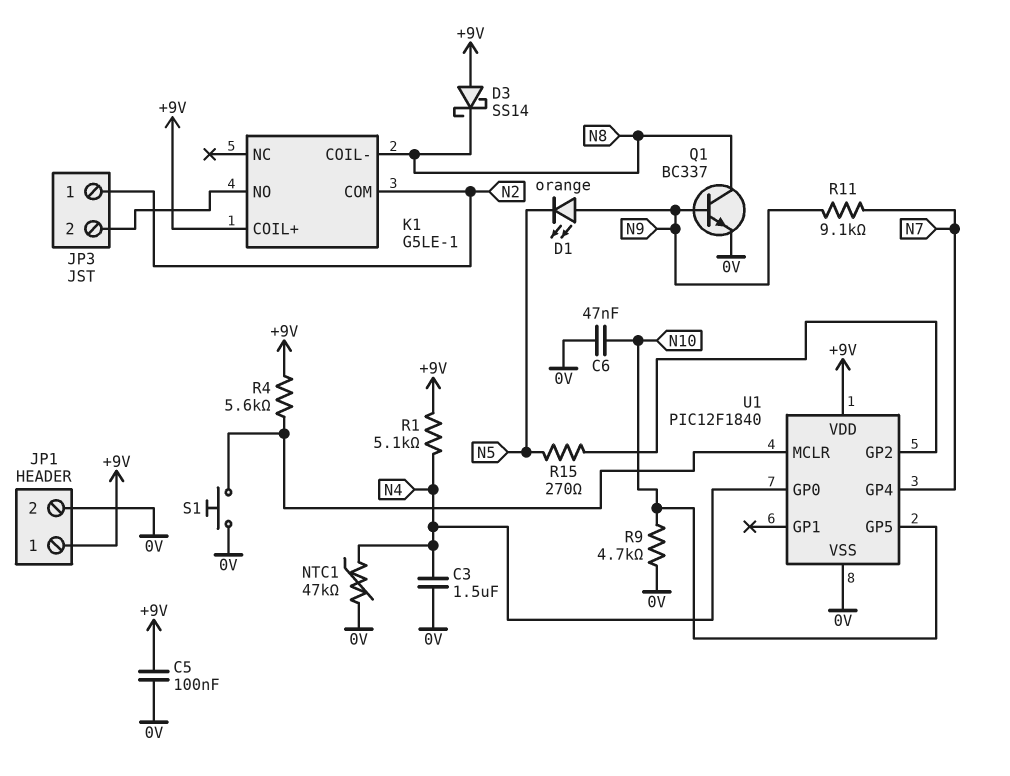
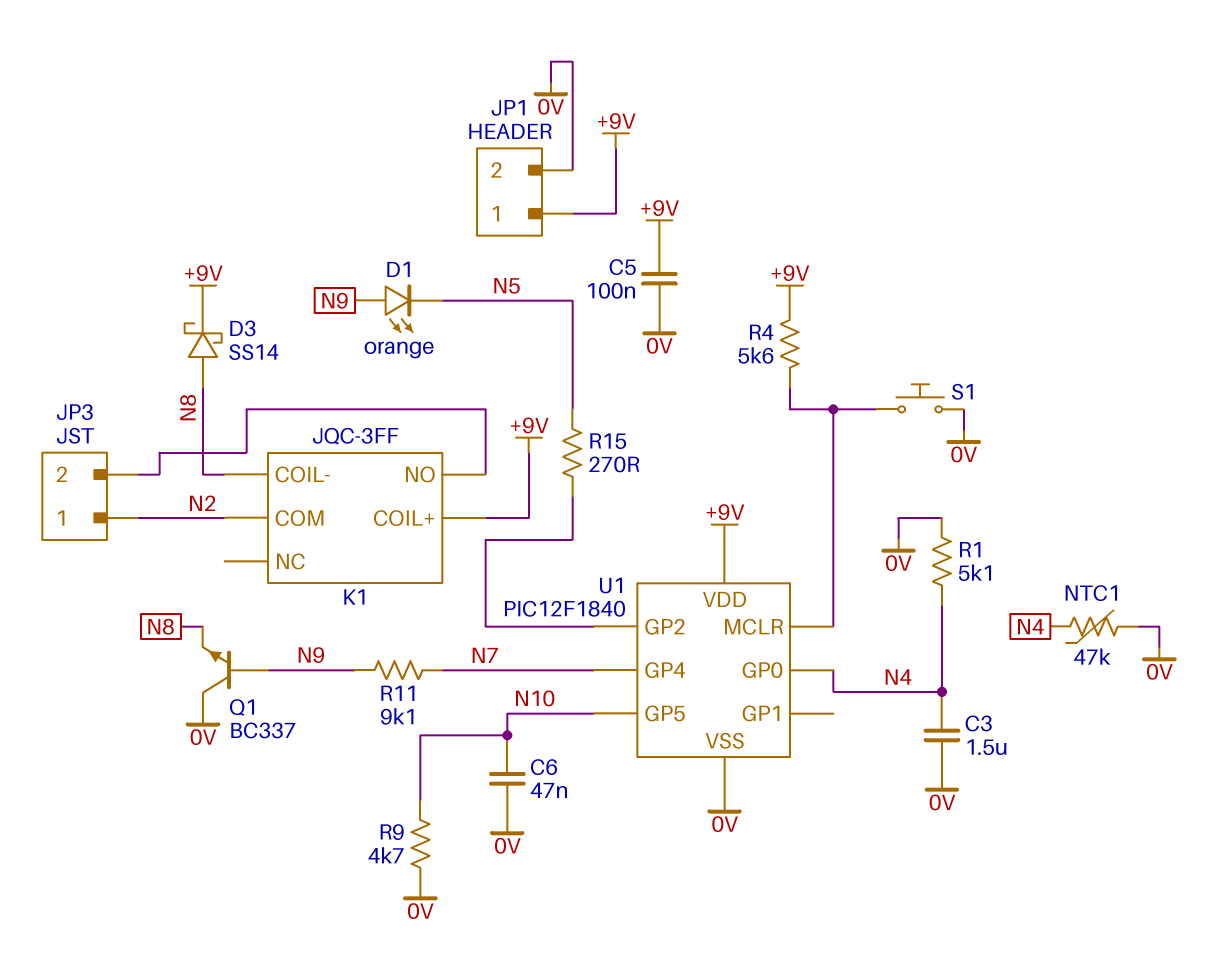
D3: schottky SS14 (A +9V, K N8) -> schottky SS14 (A N8, K +9V)
K1: G5LE-1 -> JQC-3FF
Q1: NPN BC337 (B N9, C N8, E 0V) -> NPN BC337 (B N9, C 0V, E N8)
R1: 5.1k (+9V, N4) -> 5.1k (0V, N4)

